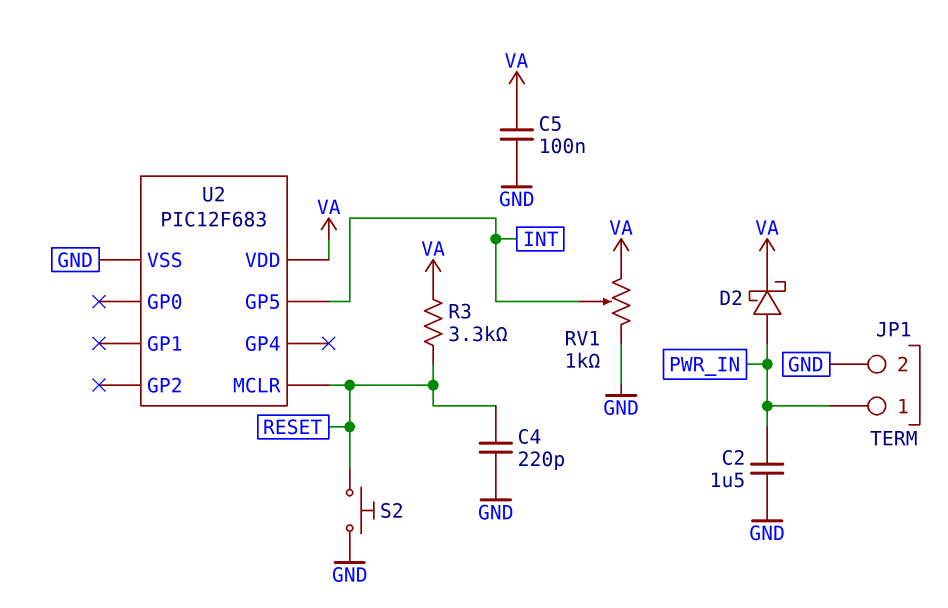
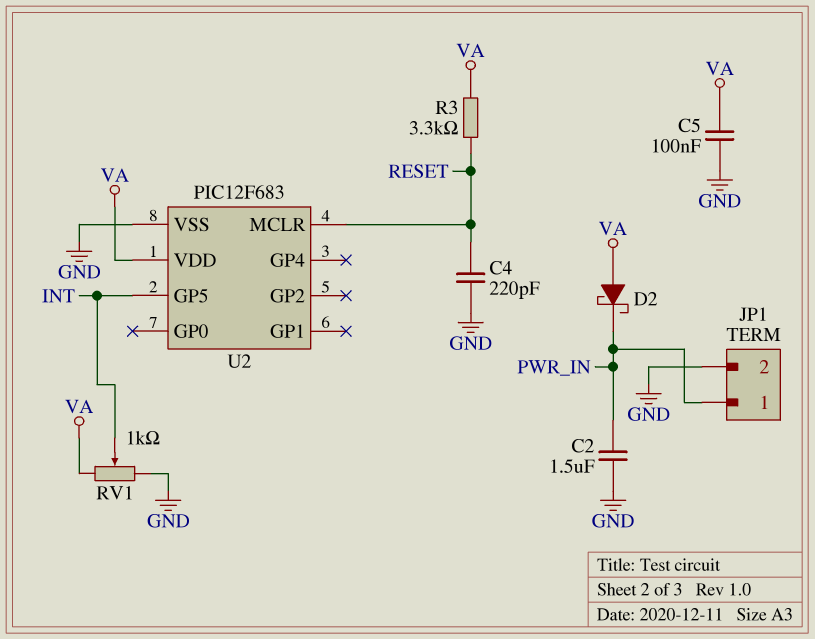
D2: schottky (A PWR_IN, K VA) -> schottky (A VA, K PWR_IN)
S2: button (GND, RESET) -> none

